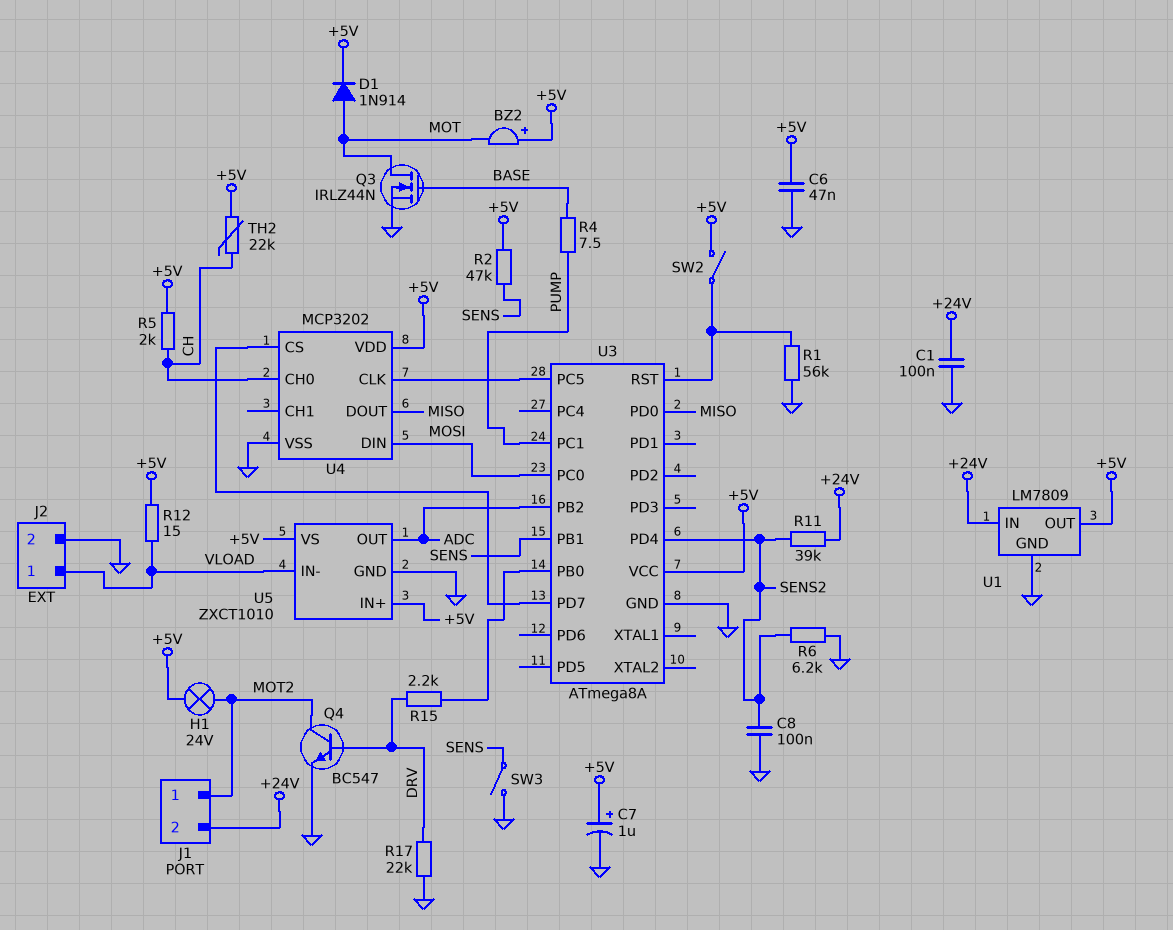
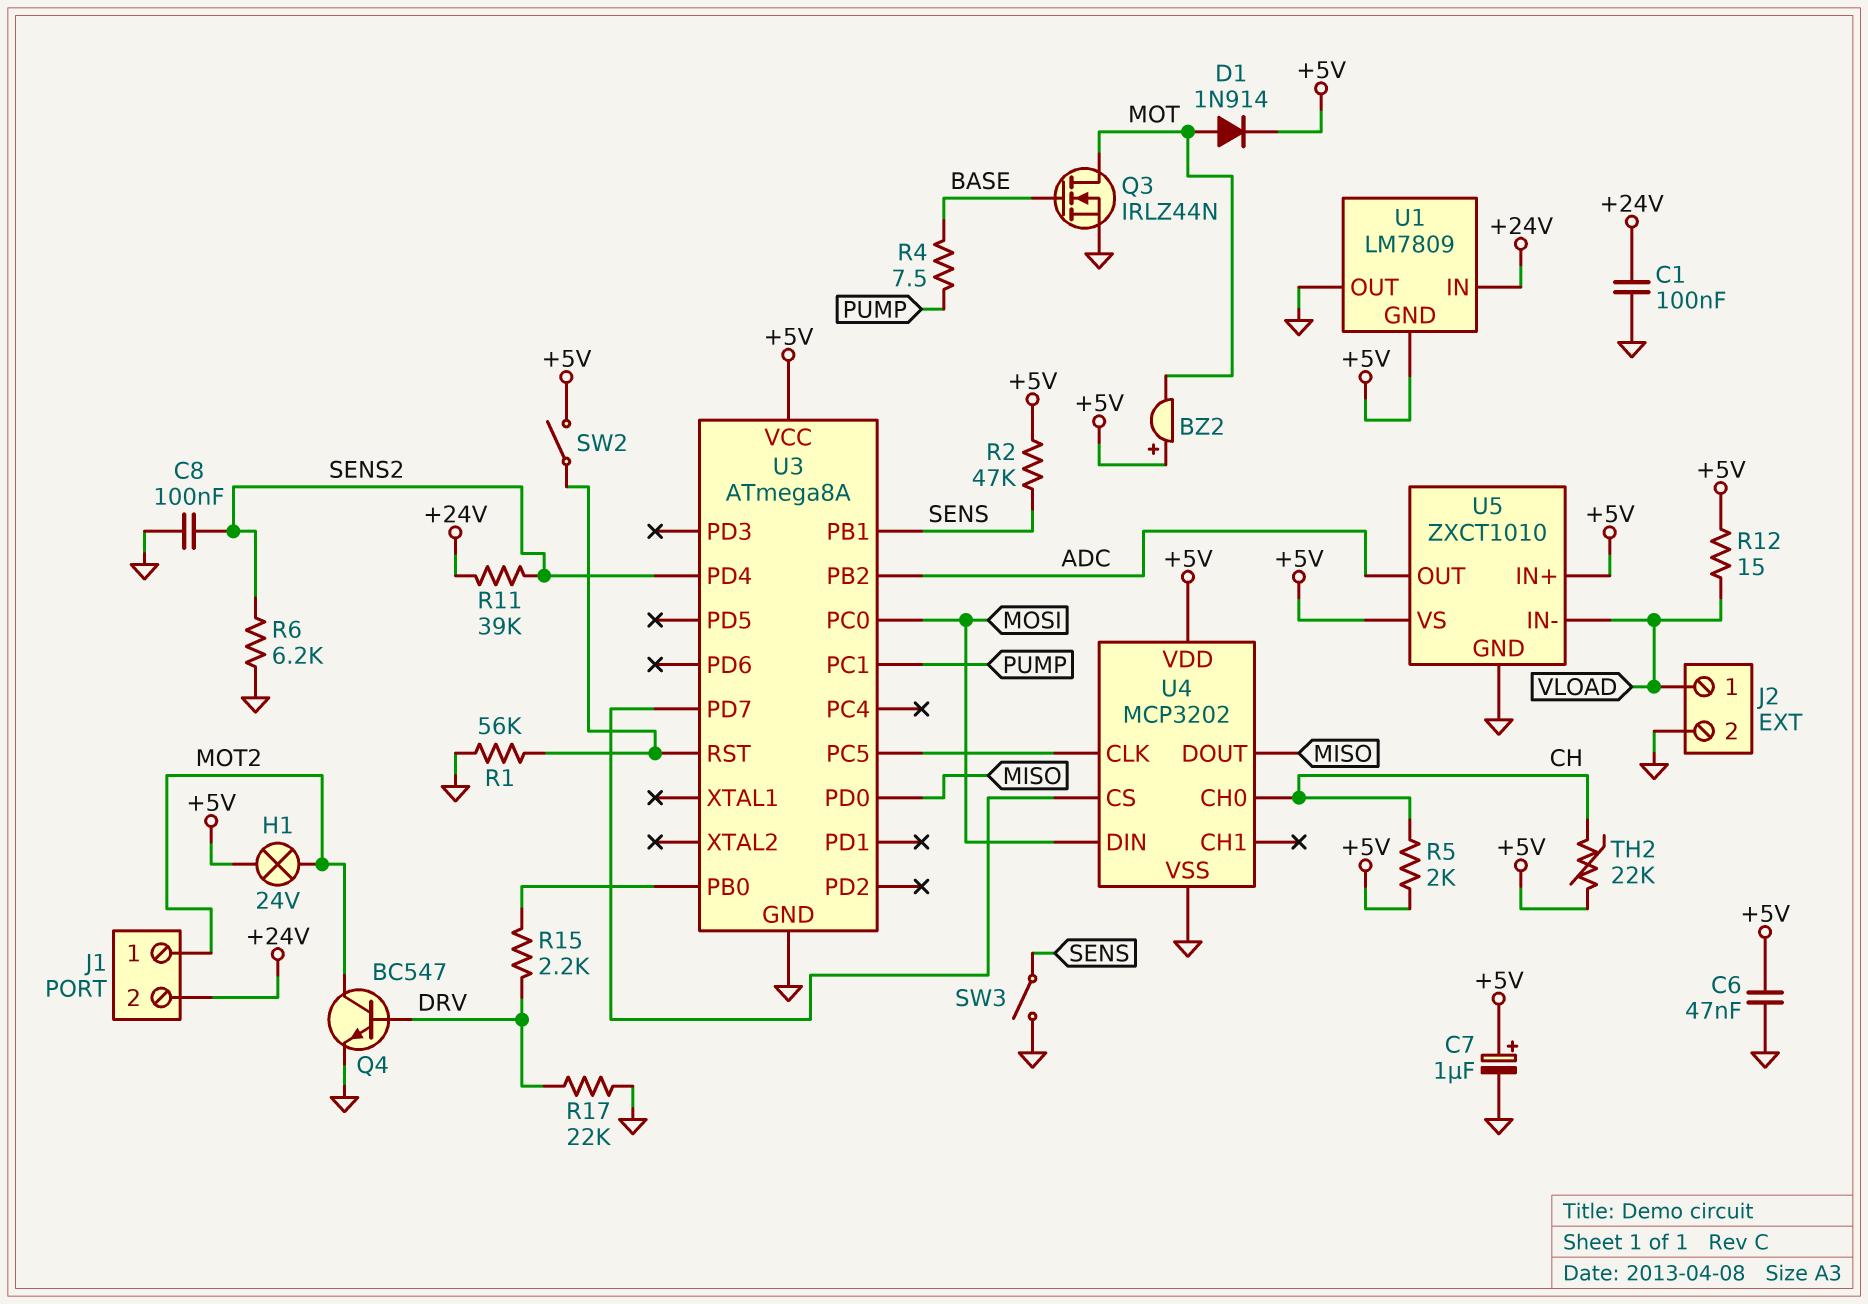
U1 pin GND: GND -> +5V
U1 pin OUT: +5V -> GND

